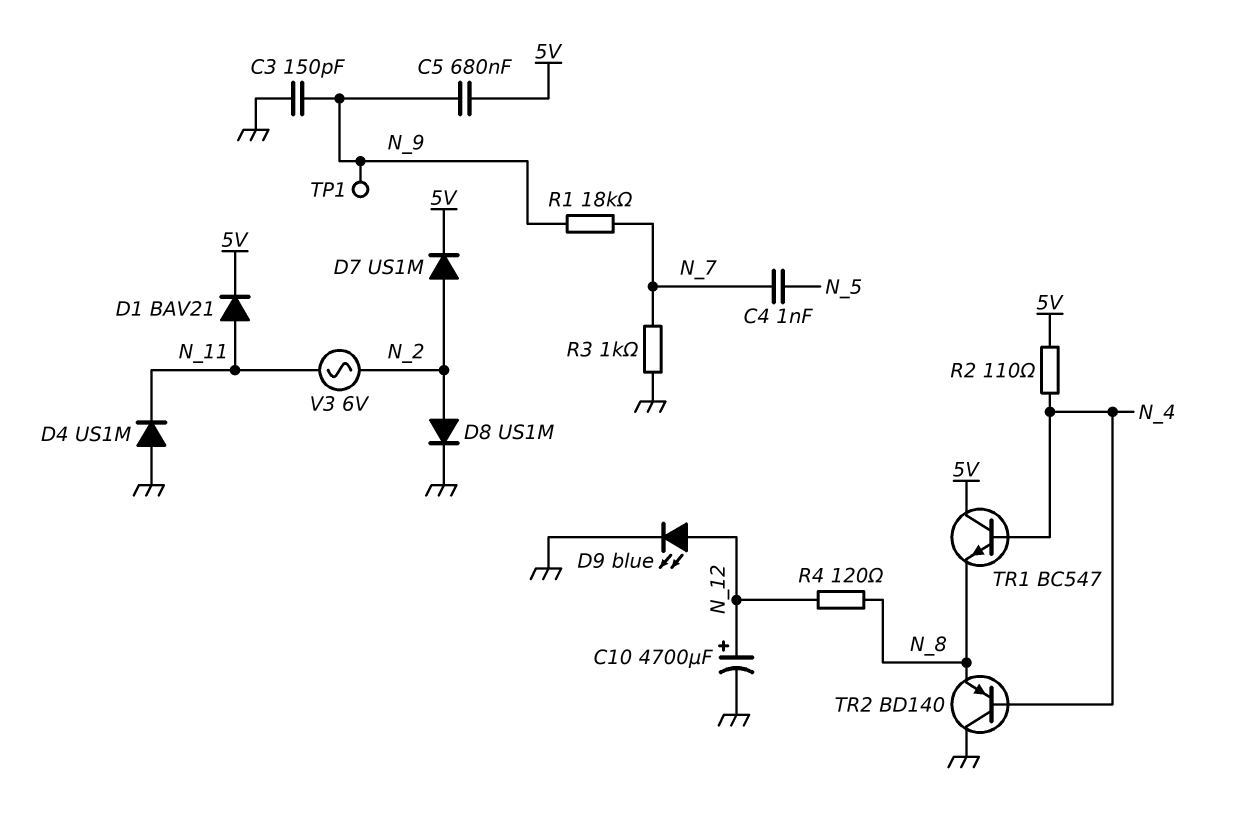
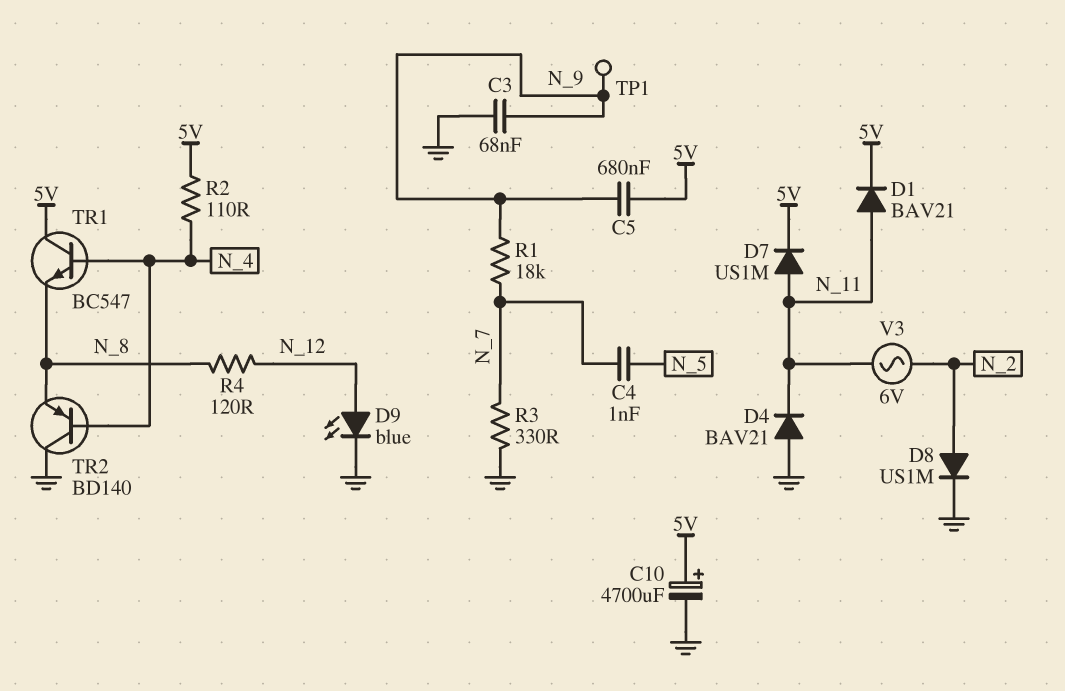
C3: 150pF (GND, N_9) -> 68nF (GND, N_9)
C10: 4700uF (plus N_12, minus GND) -> 4700uF (plus 5V, minus GND)
D4: diode US1M (A GND, K N_11) -> diode BAV21 (A GND, K N_11)
D7: diode US1M (A N_2, K 5V) -> diode US1M (A N_11, K 5V)
R3: 1k (GND, N_7) -> 330 (GND, N_7)

